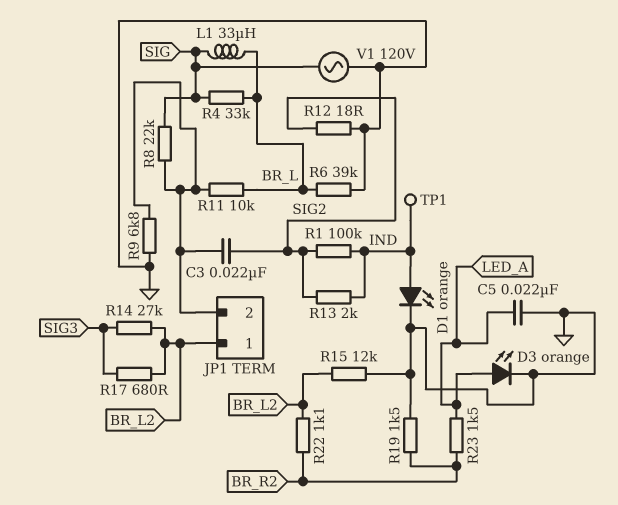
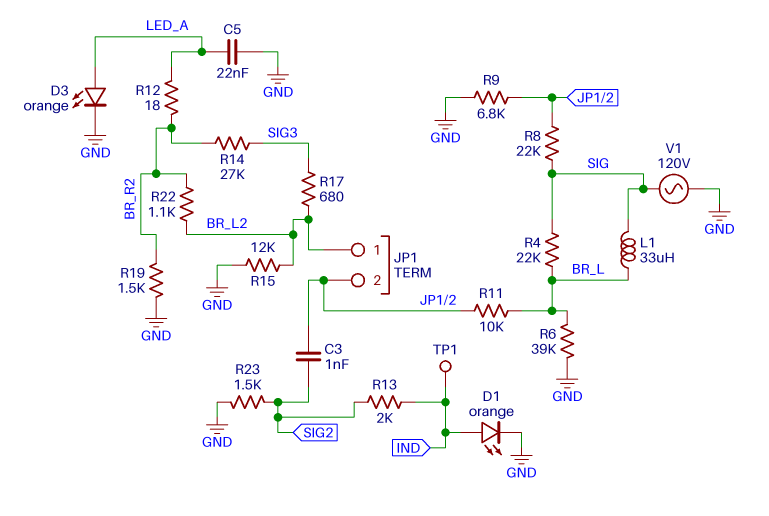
C3: 22nF (JP1/2, SIG2) -> 1nF (JP1/2, SIG2)
R1: 100k (IND, SIG2) -> none
R4: 33k (BR_L, SIG) -> 22k (BR_L, SIG)
R12: 18 (GND, SIG2) -> 18 (BR_R2, LED_A)
R14: 27k (BR_L2, SIG3) -> 27k (BR_R2, SIG3)
R23: 1.5k (BR_R2, LED_A) -> 1.5k (GND, SIG2)

